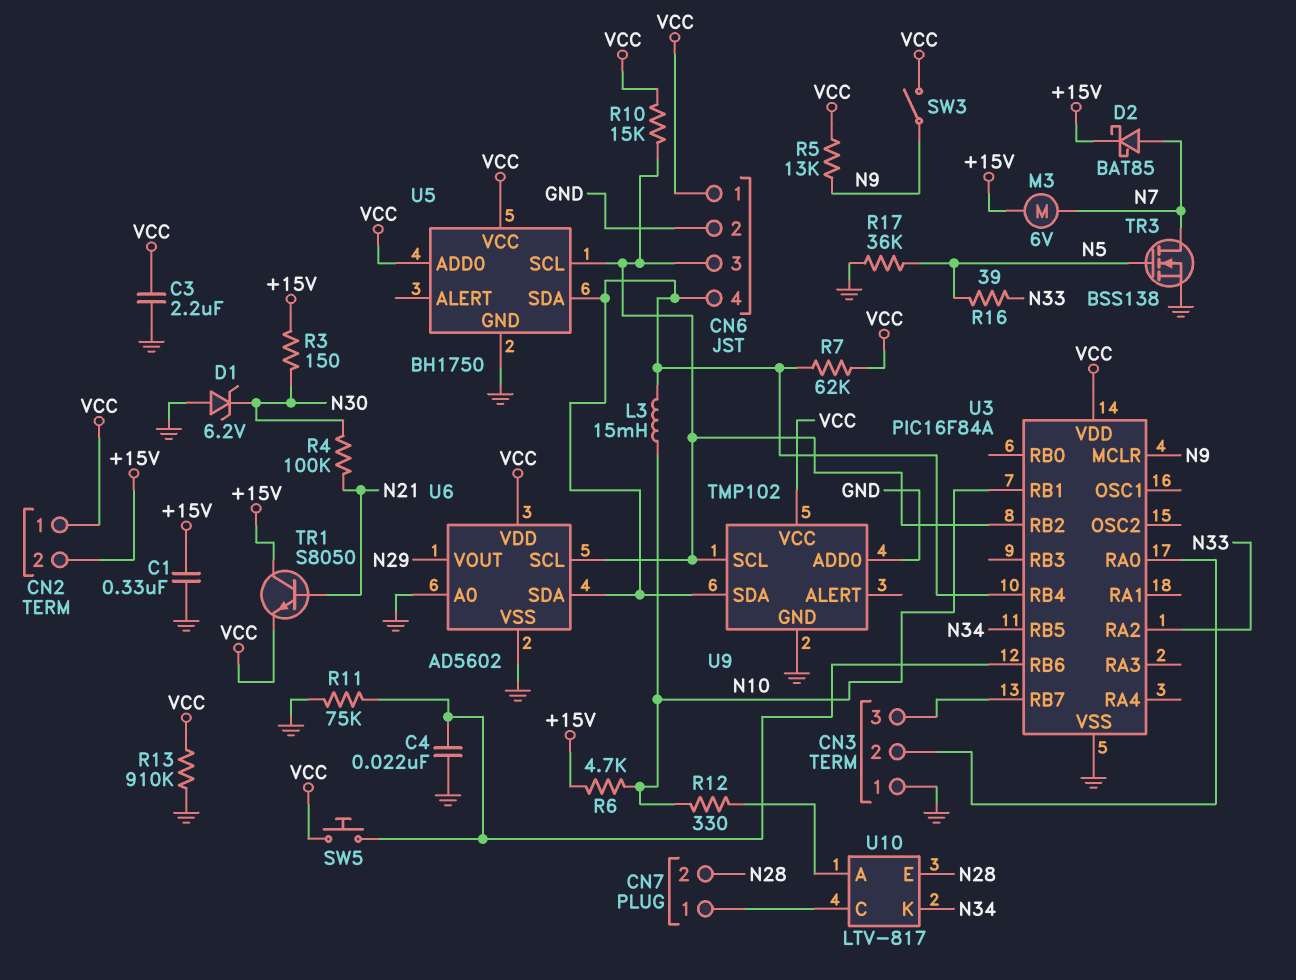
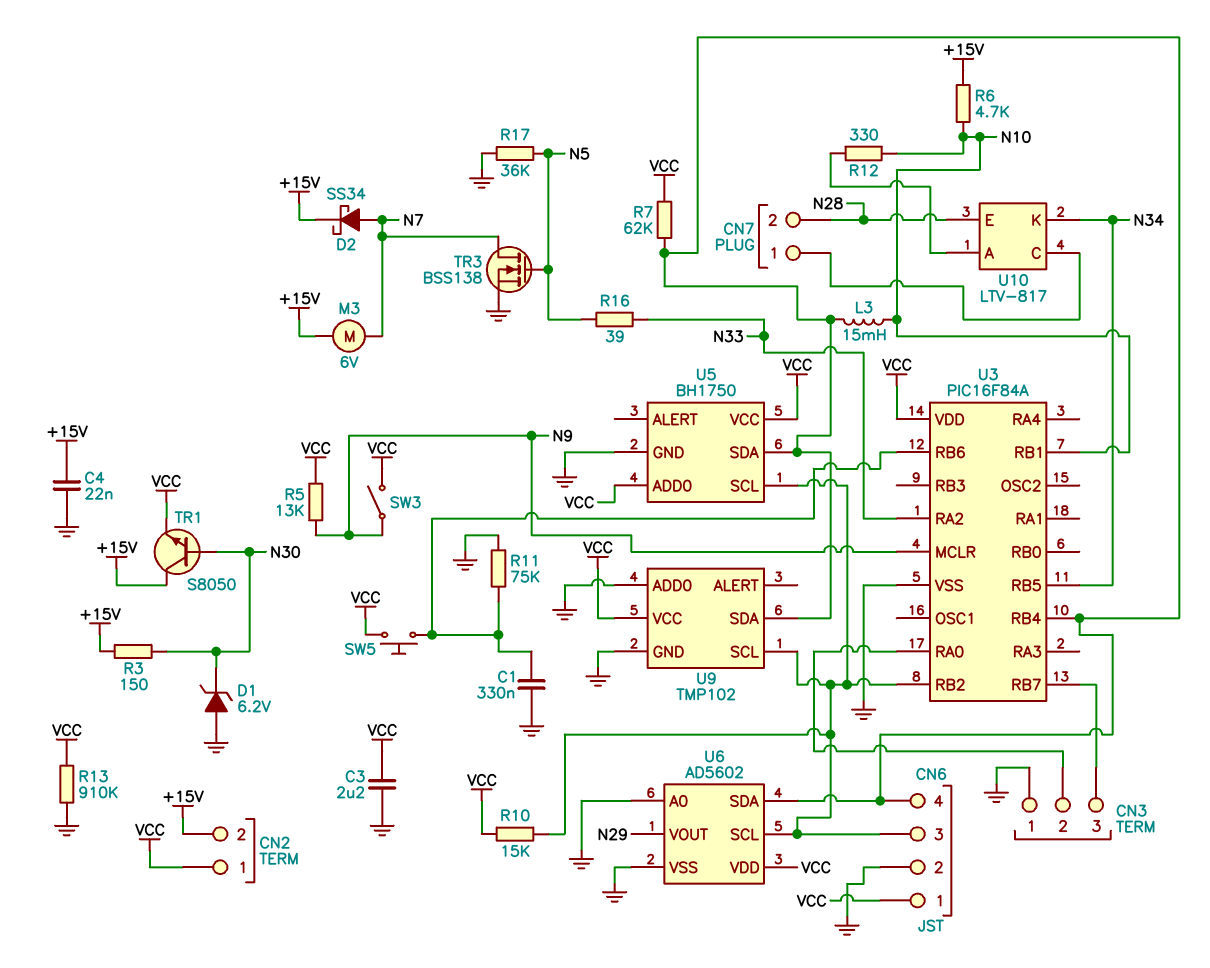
C1: 330nF (+15V, GND) -> 330nF (GND, U3/RB6)
C4: 22nF (GND, U3/RB6) -> 22nF (+15V, GND)
D2: schottky BAT85 (A N7, K +15V) -> schottky SS34 (A N7, K +15V)
R4: 100k (N21, N30) -> none
TR1: NPN S8050 (B N21, C +15V, E VCC) -> NPN S8050 (B N30, C +15V, E VCC)

